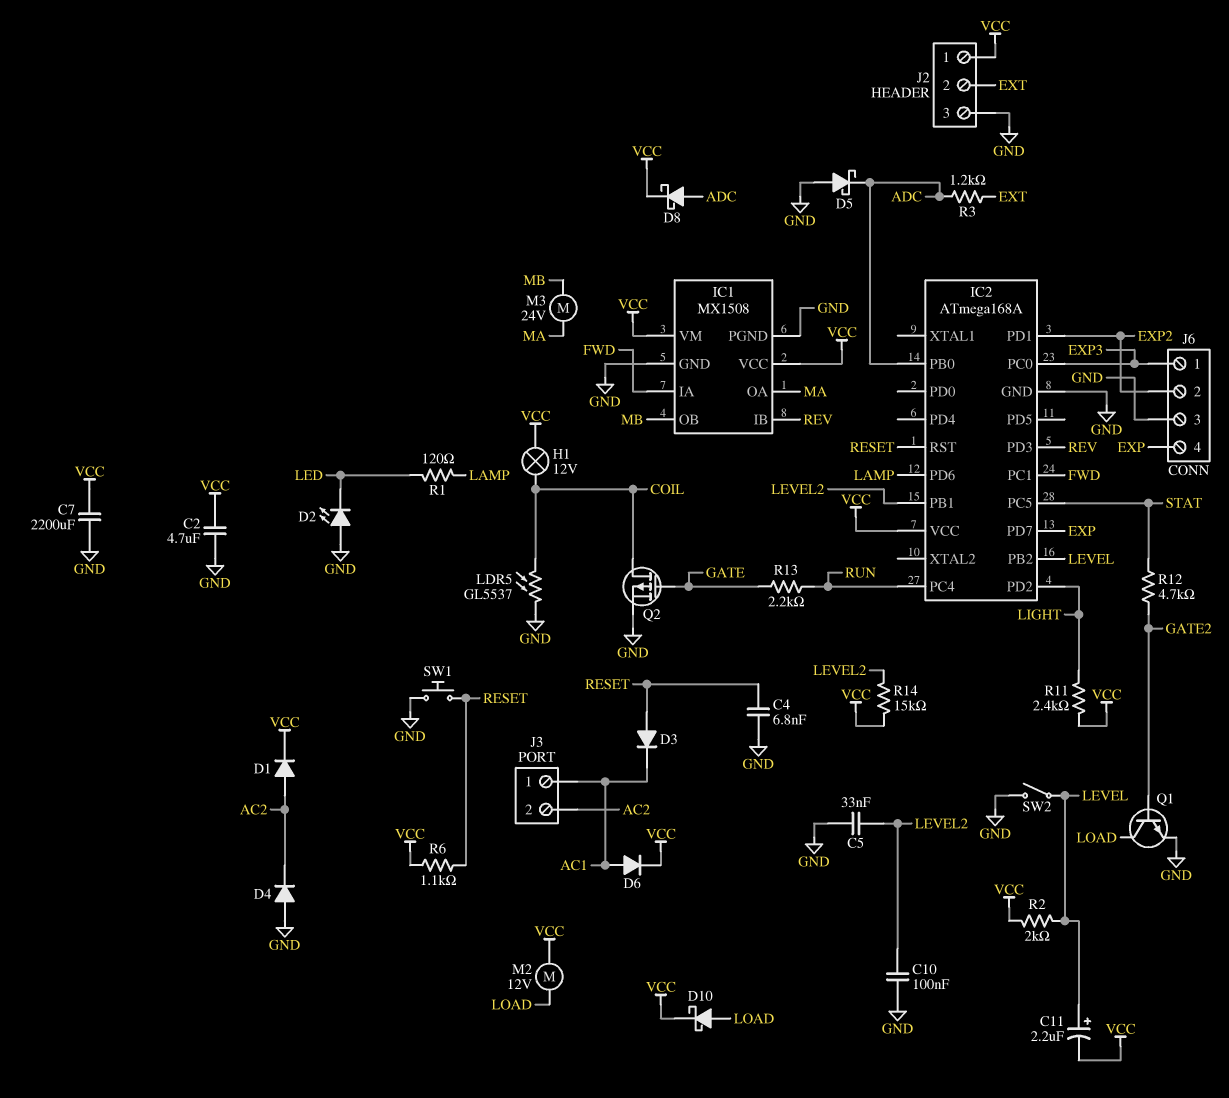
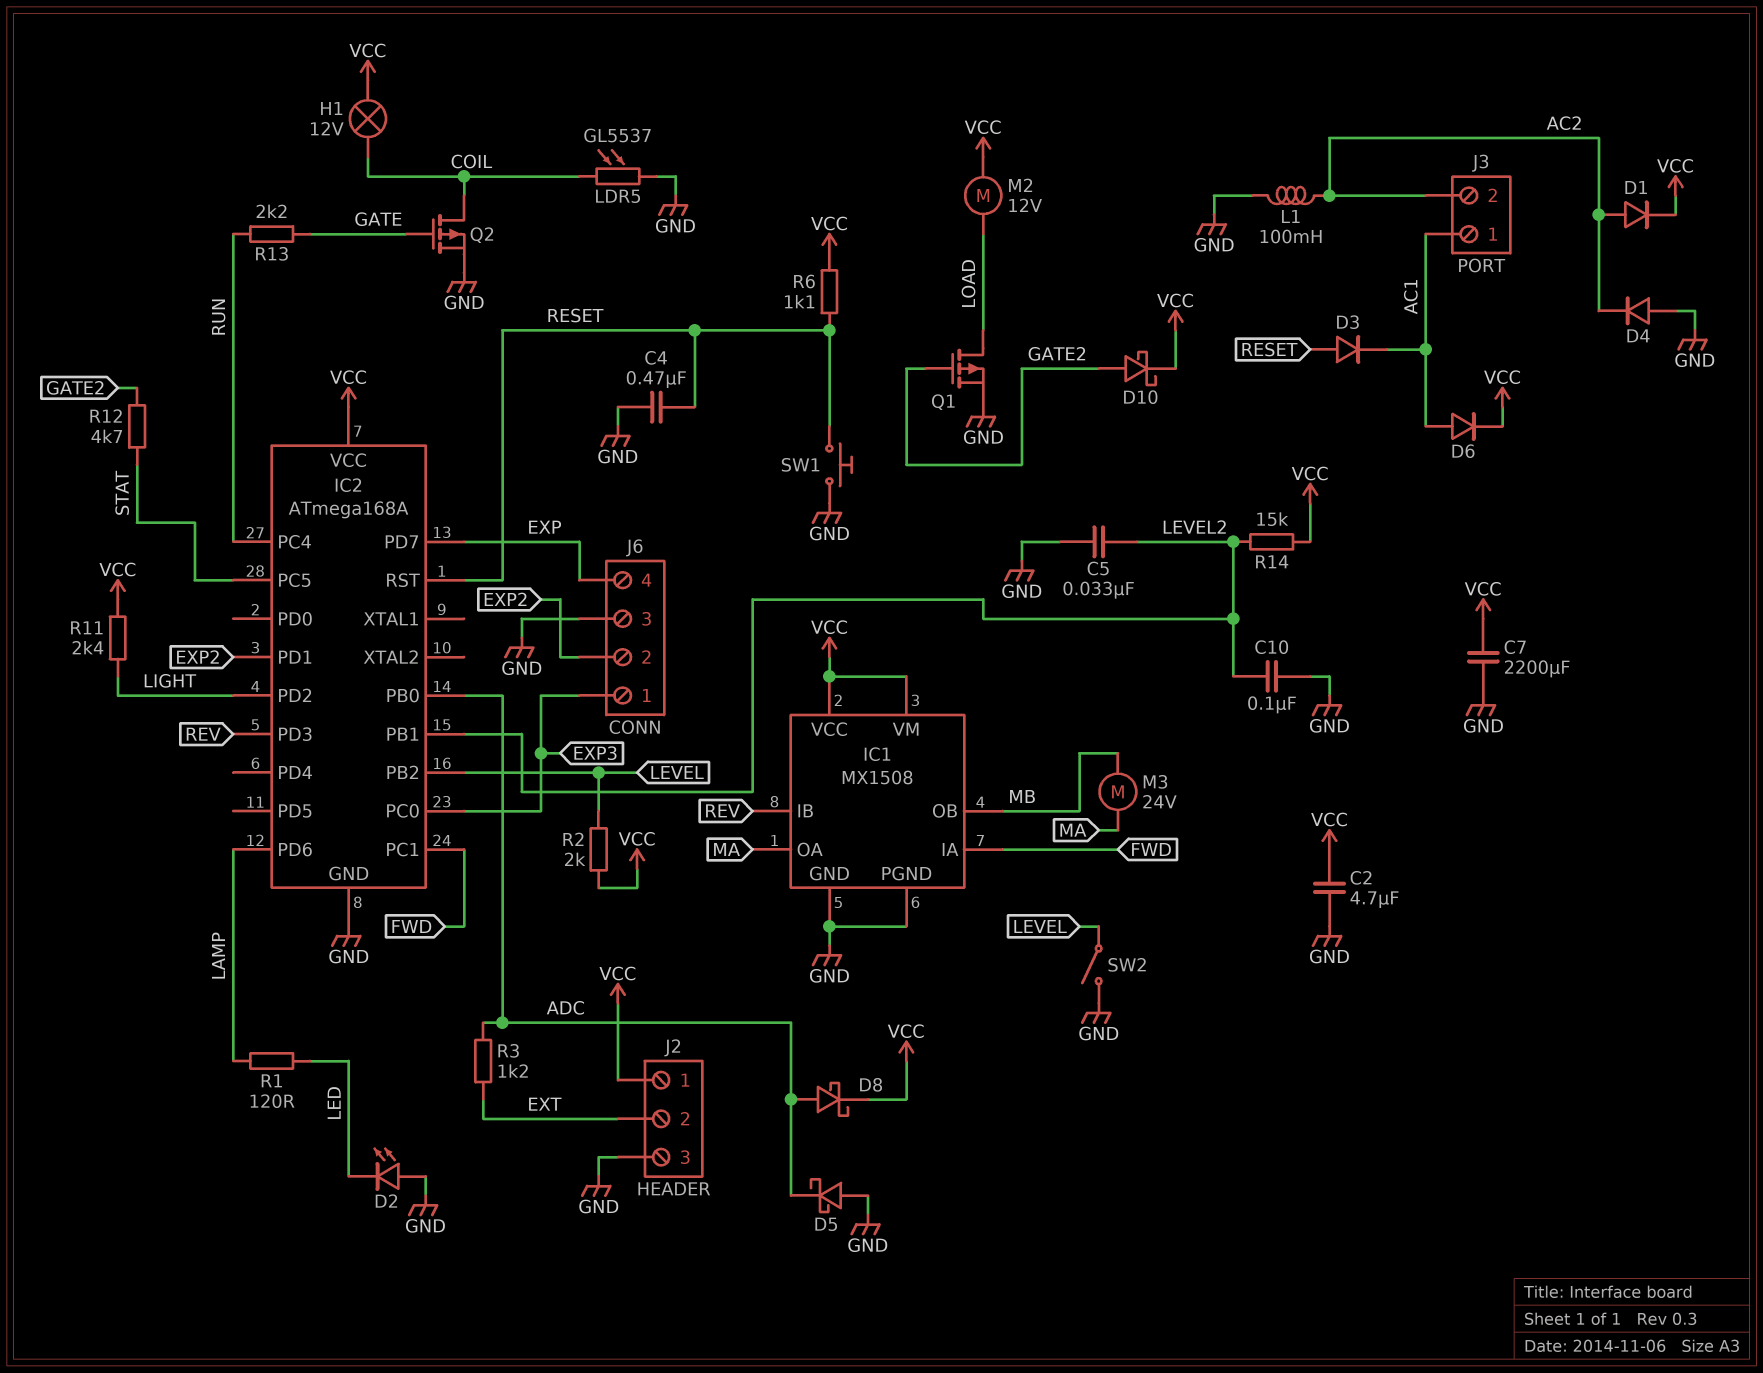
C4: 6.8nF (GND, RESET) -> 470nF (GND, RESET)
C11: 2.2uF (plus LEVEL, minus VCC) -> none
D10: schottky (A LOAD, K VCC) -> schottky (A GATE2, K VCC)
L1: none -> 100mH (AC2, GND)
Q1: NPN (B GATE2, C LOAD, E GND) -> PMOS (G GATE2, D LOAD, S GND)

